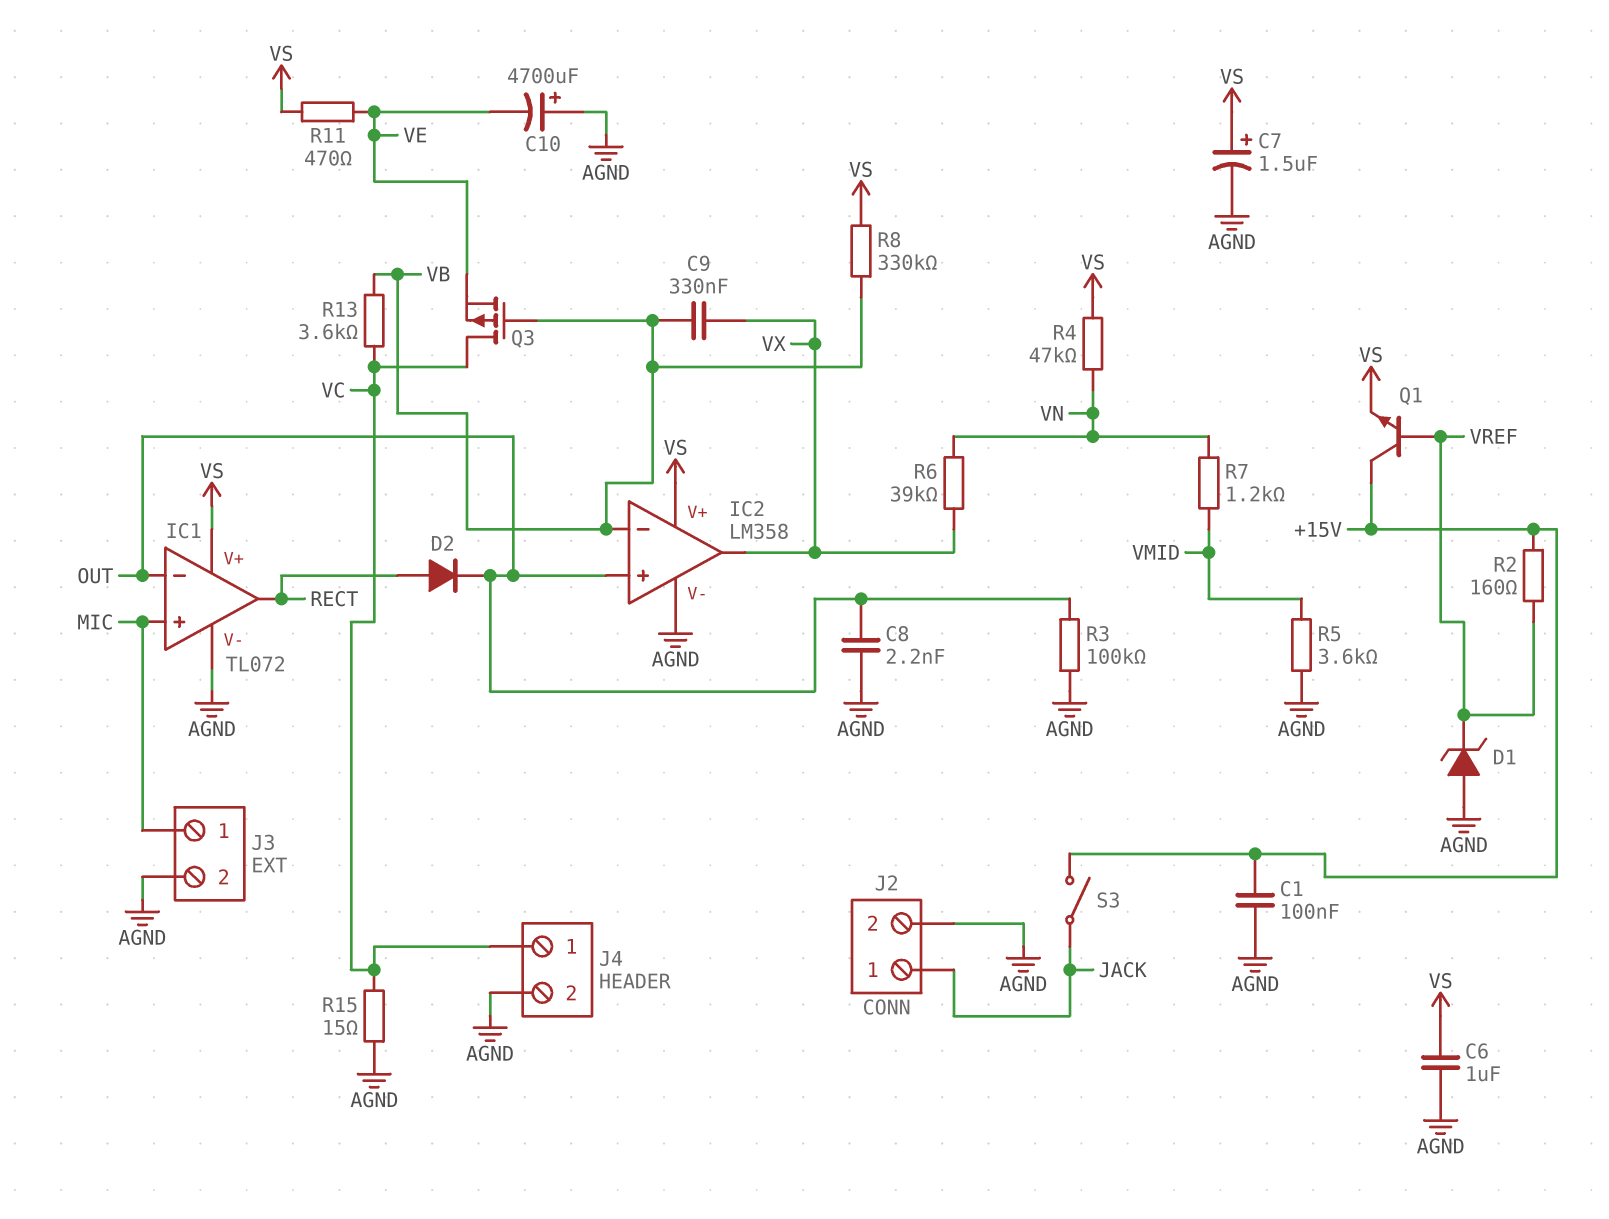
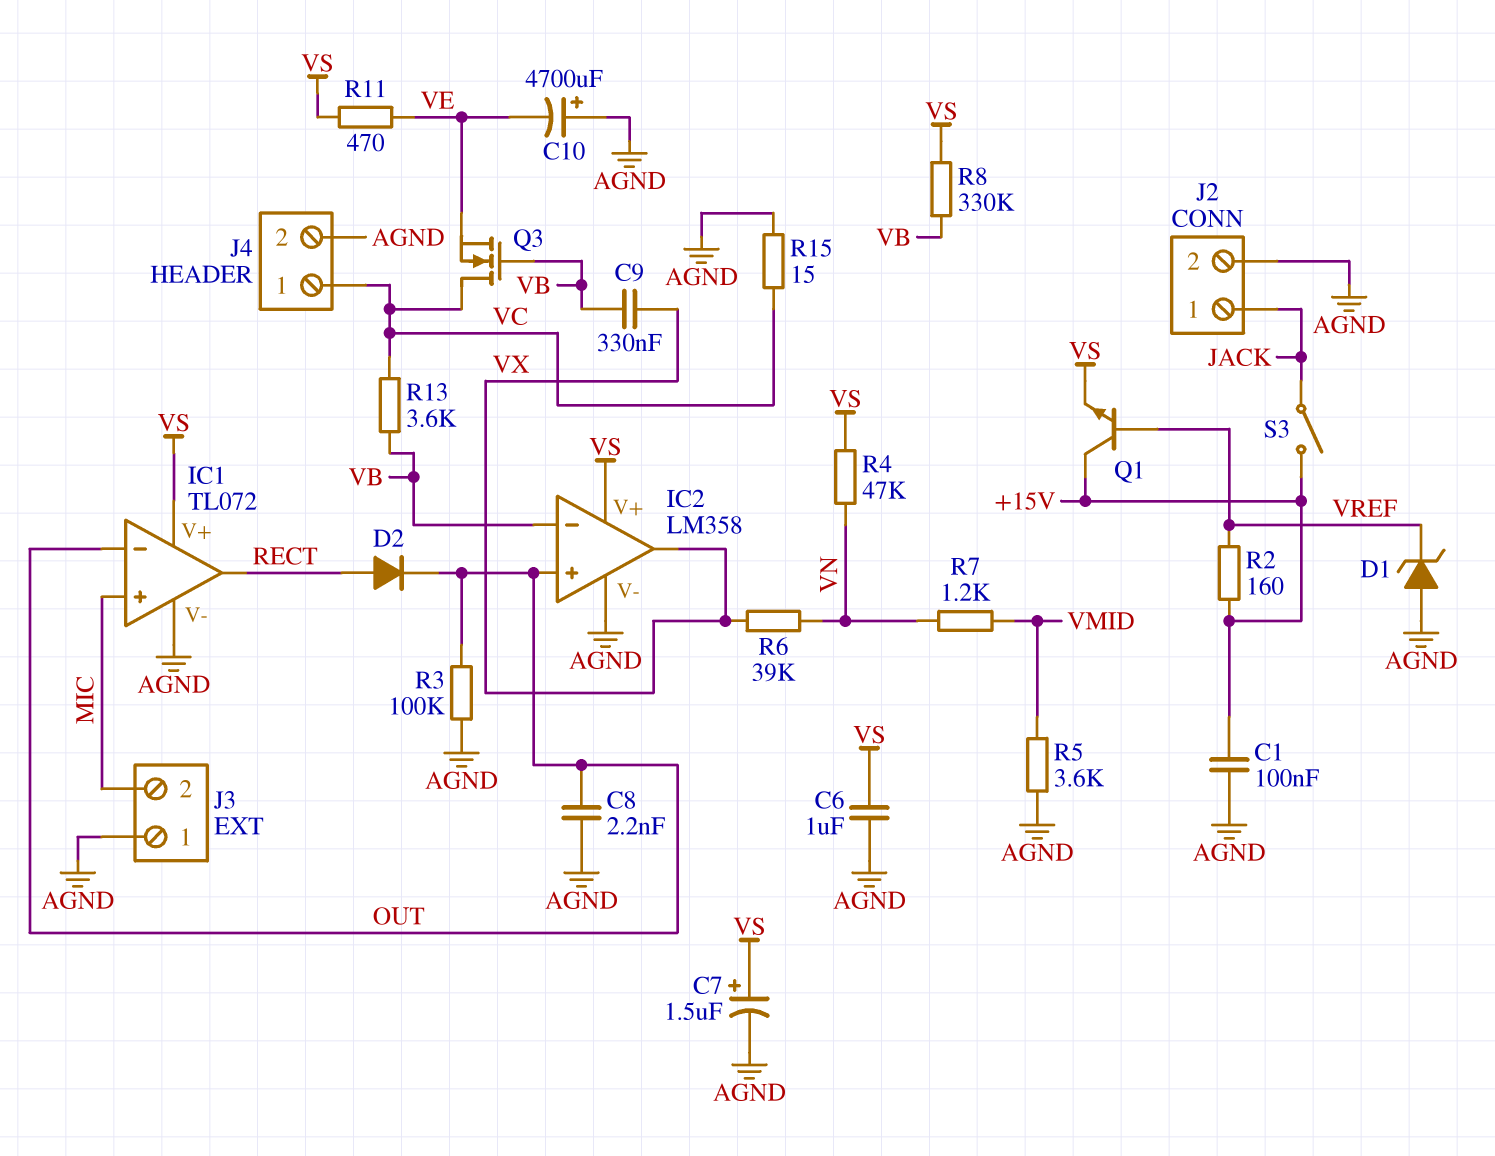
J3 pin 1: MIC -> AGND
J3 pin 2: AGND -> MIC
Q3: PMOS (G VB, D VC, S VE) -> NMOS (G VB, D VC, S VE)

